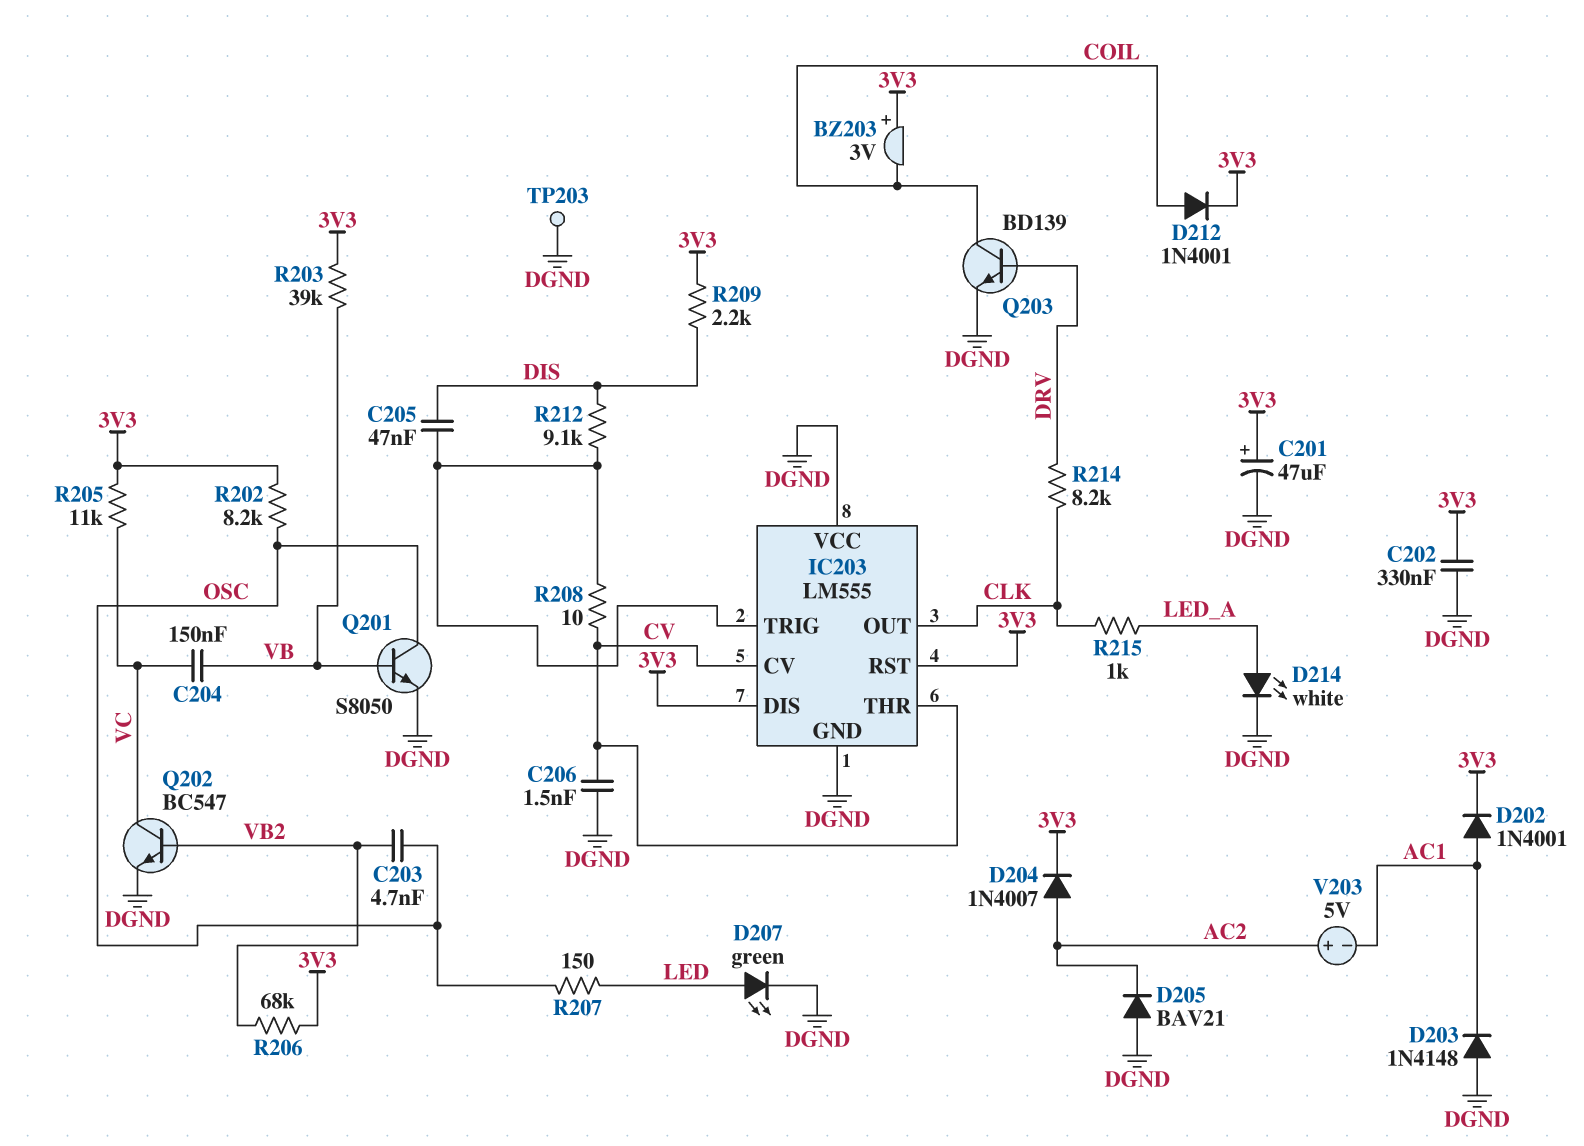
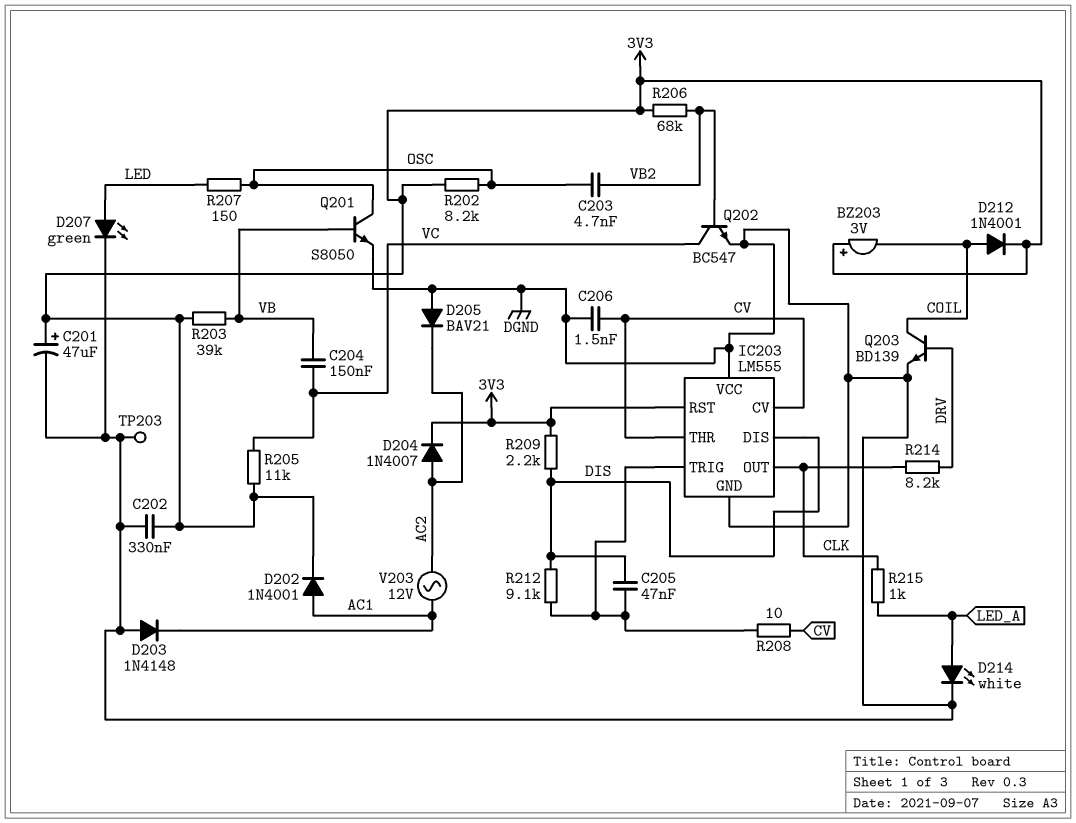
IC203 pin DIS: 3V3 -> DIS
V203: 5V (plus AC2, minus AC1) -> AC 12V (AC1, AC2)

